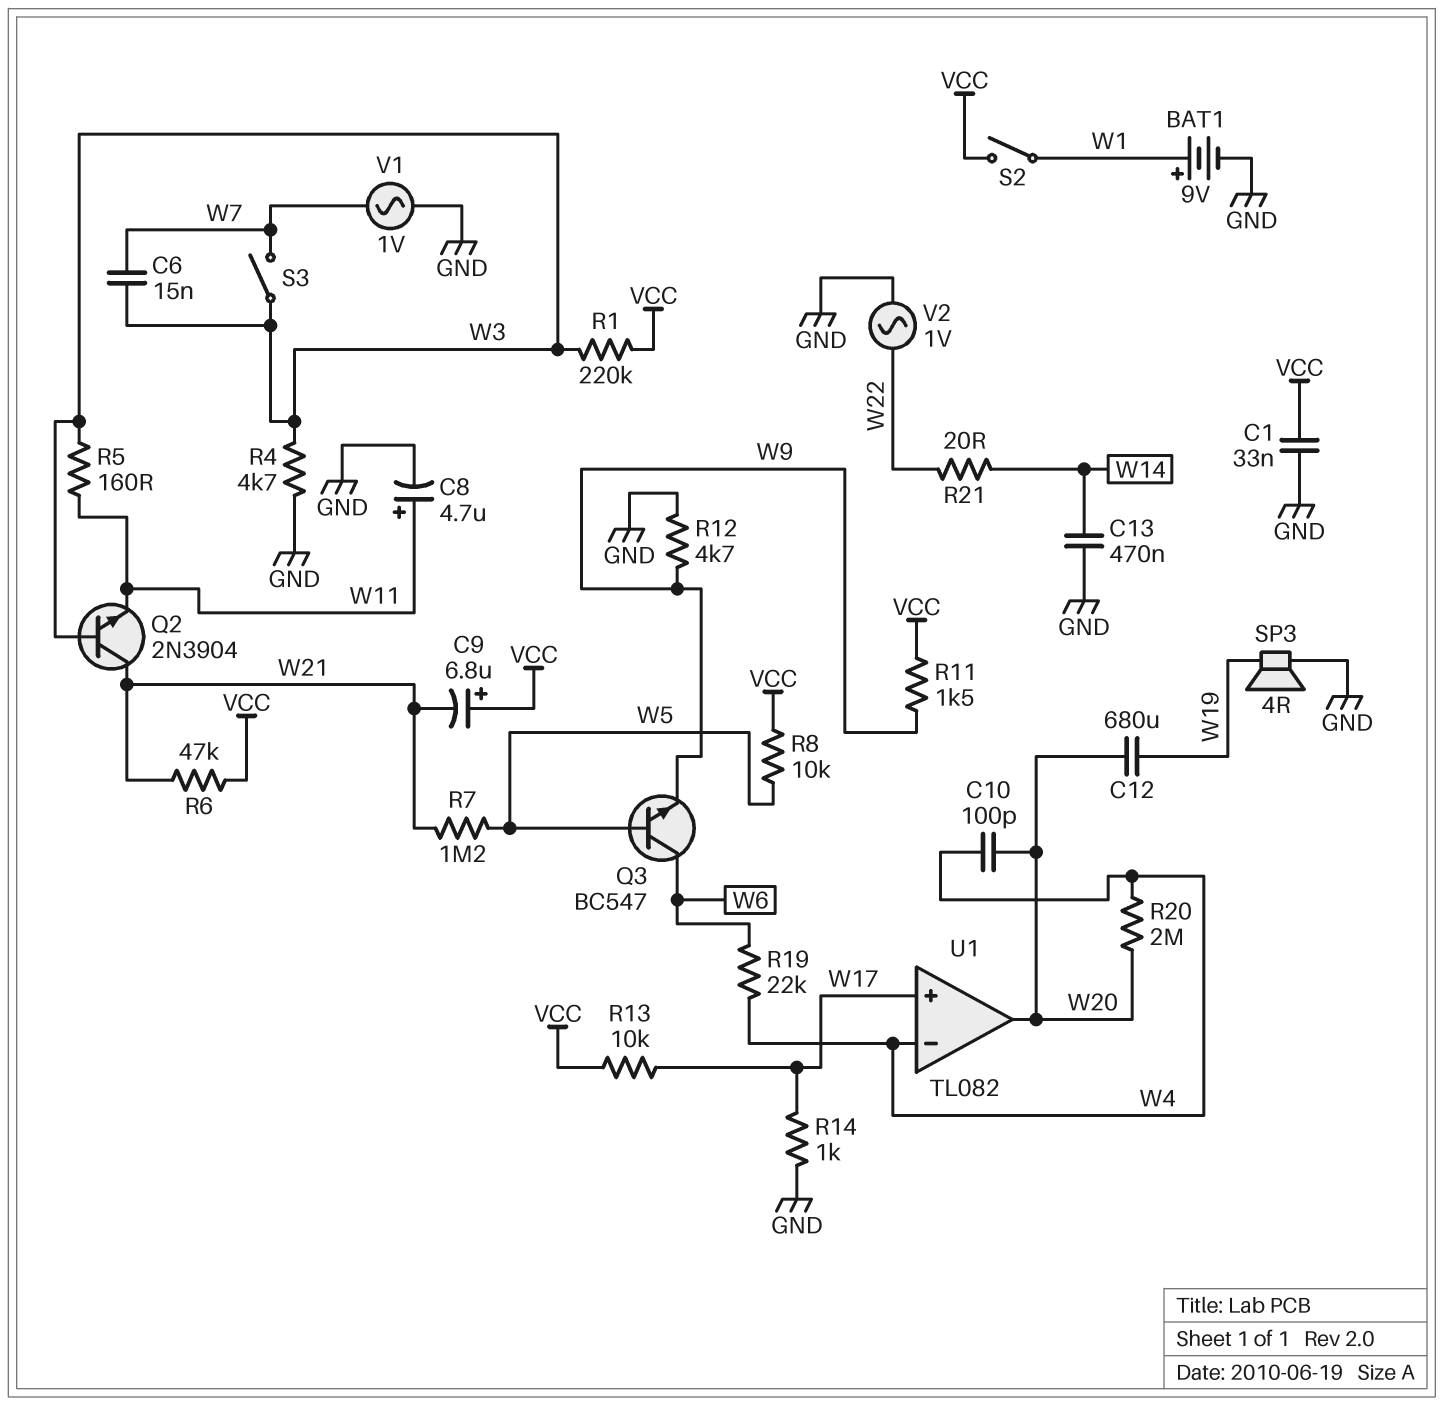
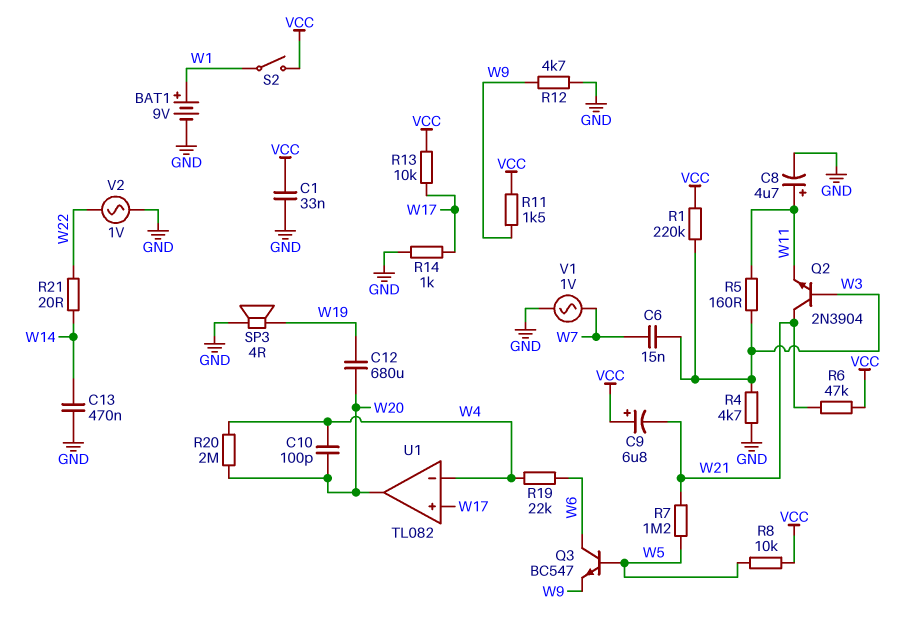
S3: switch (W3, W7) -> none

